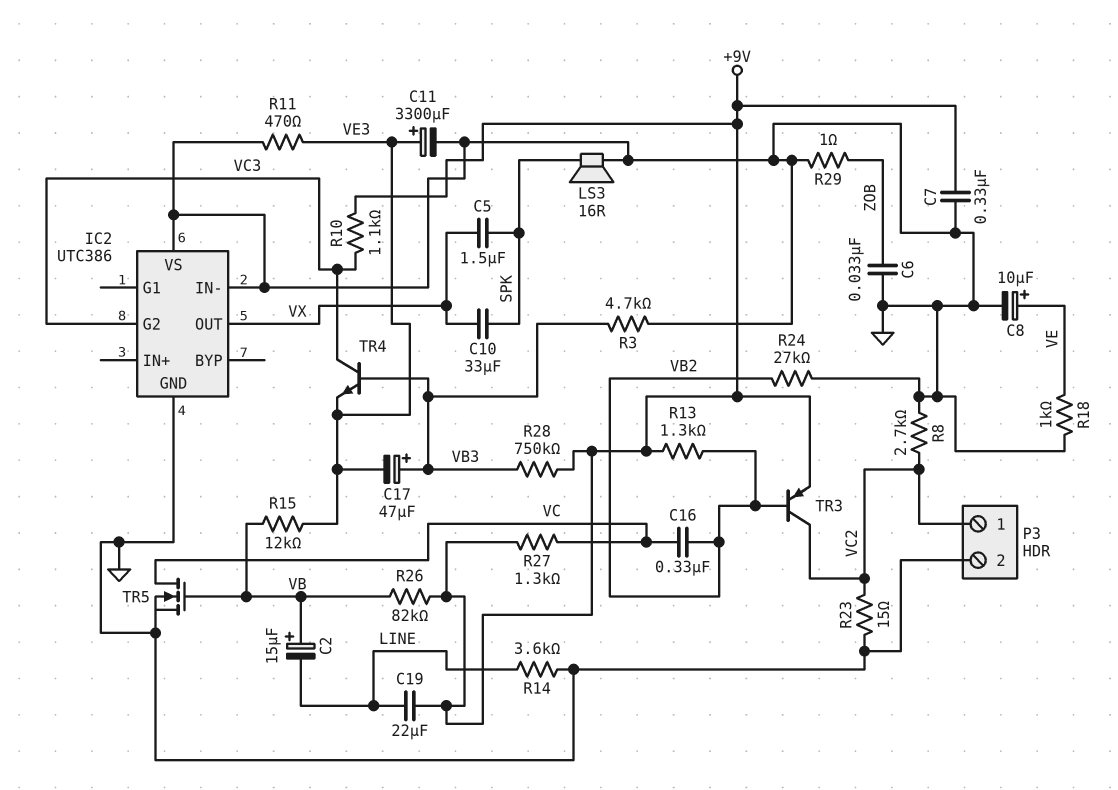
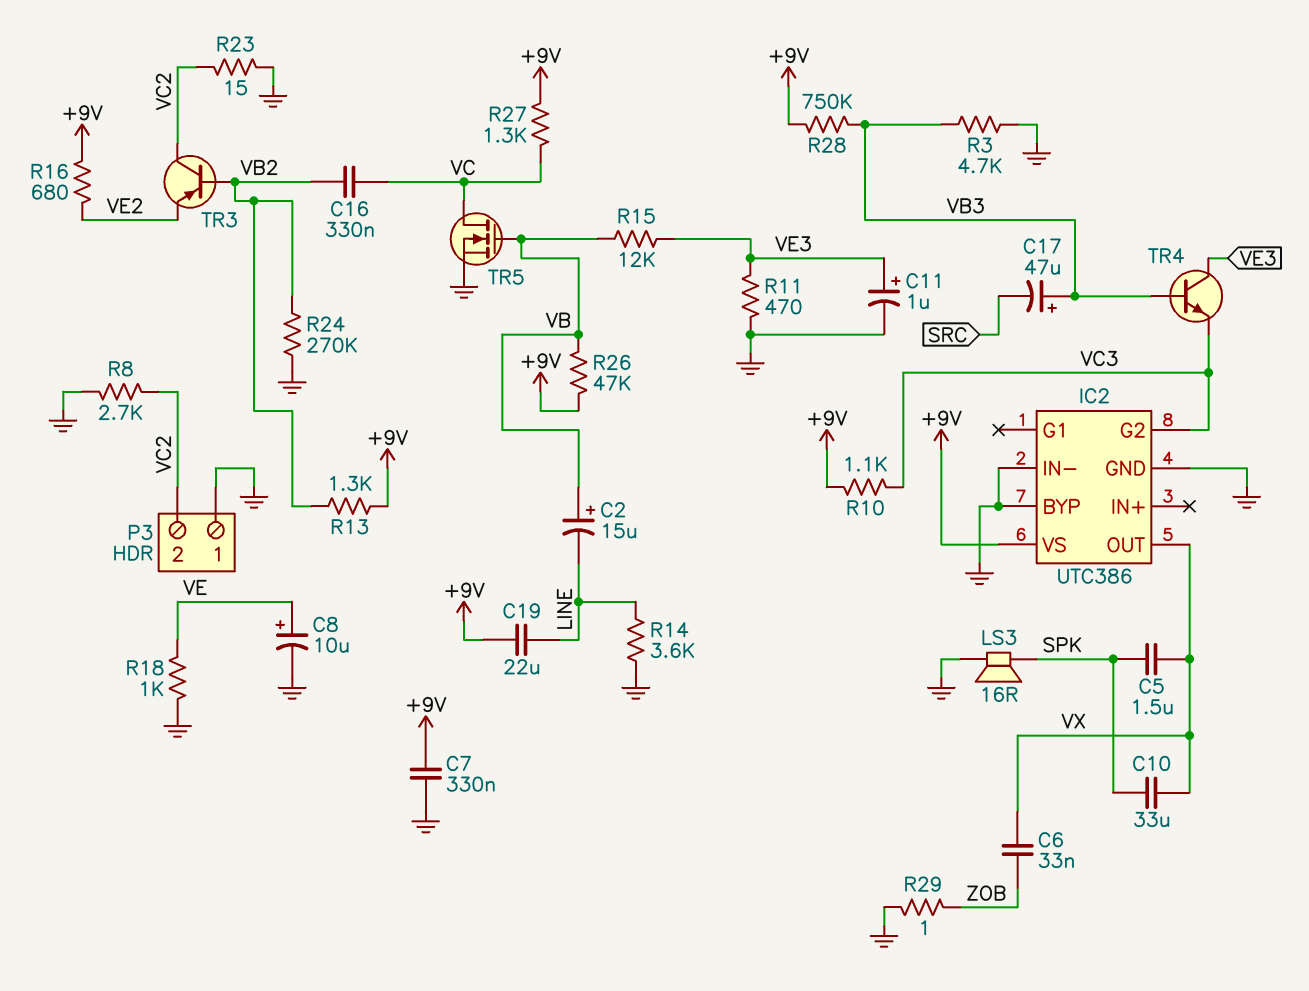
C6: 33nF (GND, ZOB) -> 33nF (VX, ZOB)
C11: 3300uF (plus VE3, minus GND) -> 1uF (plus VE3, minus GND)
C17: 47uF (plus VB3, minus VE3) -> 47uF (plus VB3, minus SRC)
IC2 pin BYP: none -> GND
IC2 pin VS: GND -> +9V
P3 pin 1: VC2 -> GND
P3 pin 2: GND -> VC2
R16: none -> 680 (+9V, VE2)
R24: 27k (GND, VB2) -> 270k (GND, VB2)
R26: 82k (+9V, VB) -> 47k (+9V, VB)
TR3: PNP (B VB2, C VC2, E +9V) -> PNP (B VB2, C VC2, E VE2)
TR4: NPN (B VB3, C VC3, E VE3) -> NPN (B VB3, C VE3, E VC3)

